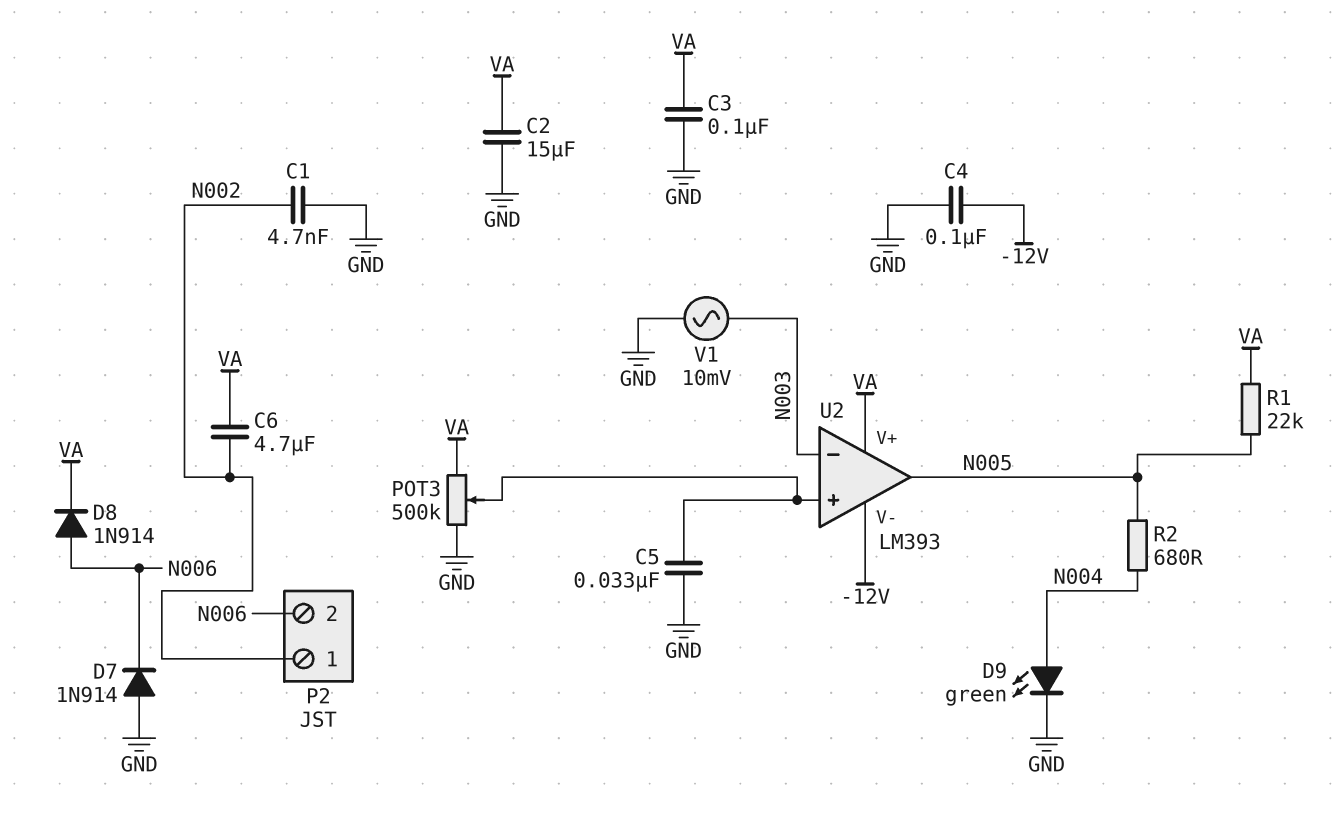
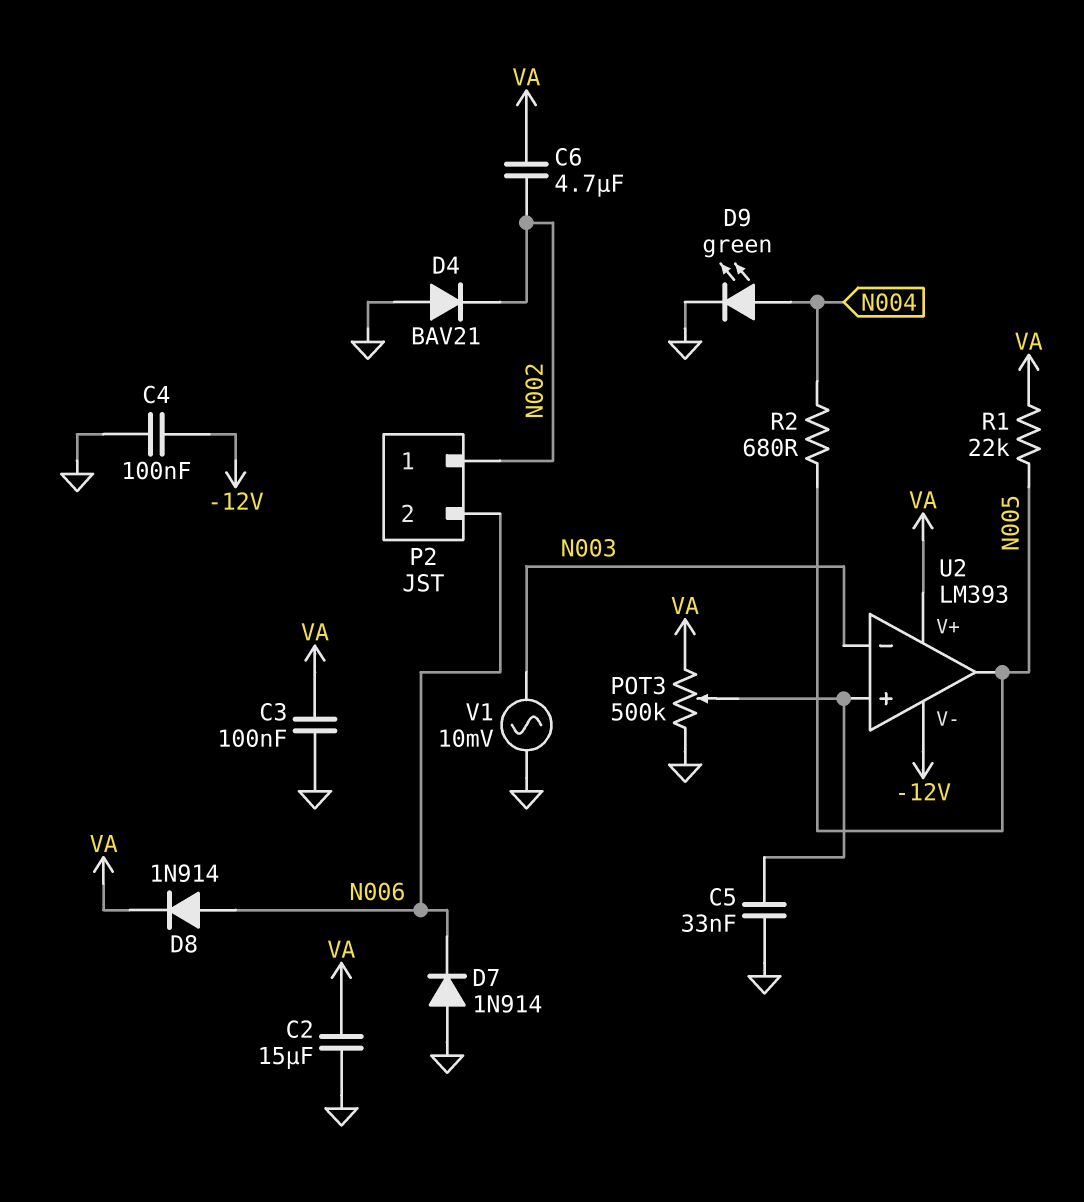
C1: 4.7nF (GND, N002) -> none
D4: none -> diode BAV21 (A GND, K N002)

